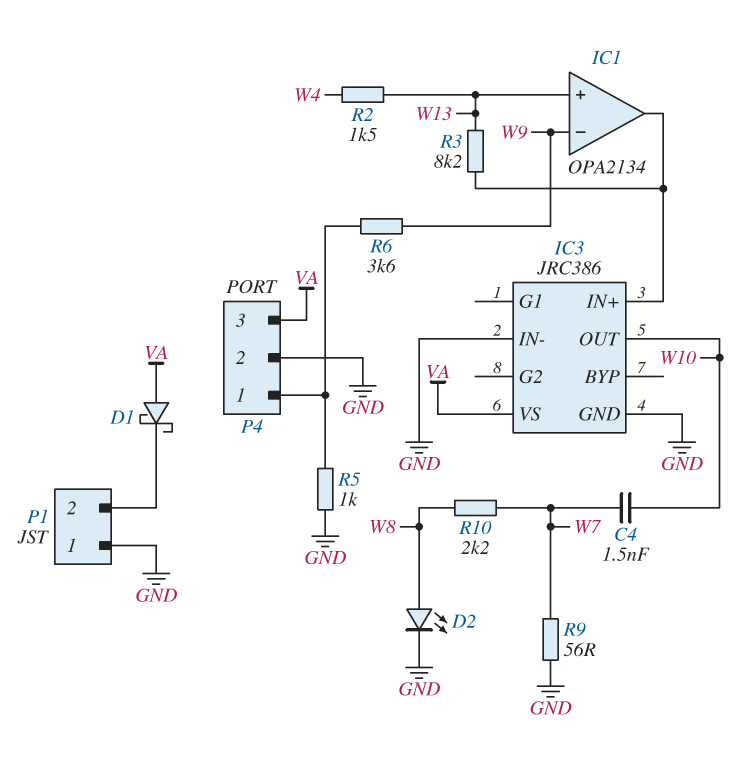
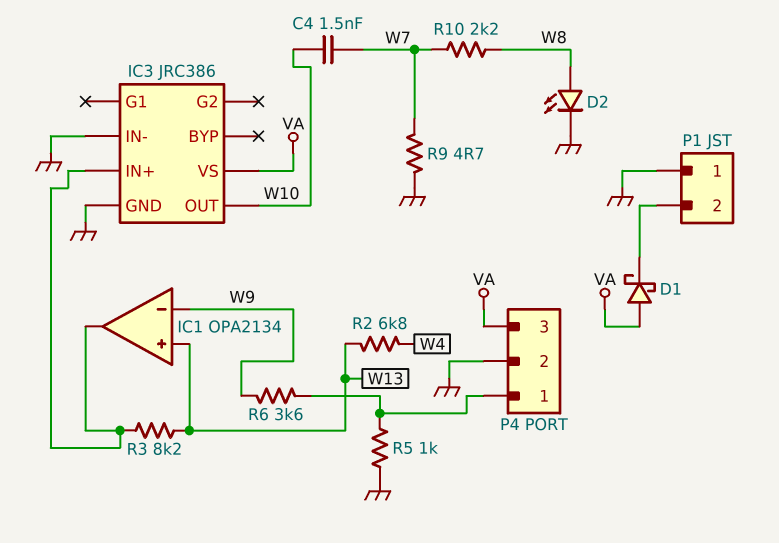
R2: 1.5k (W4, W13) -> 6.8k (W4, W13)
R9: 56 (GND, W7) -> 4.7 (GND, W7)

